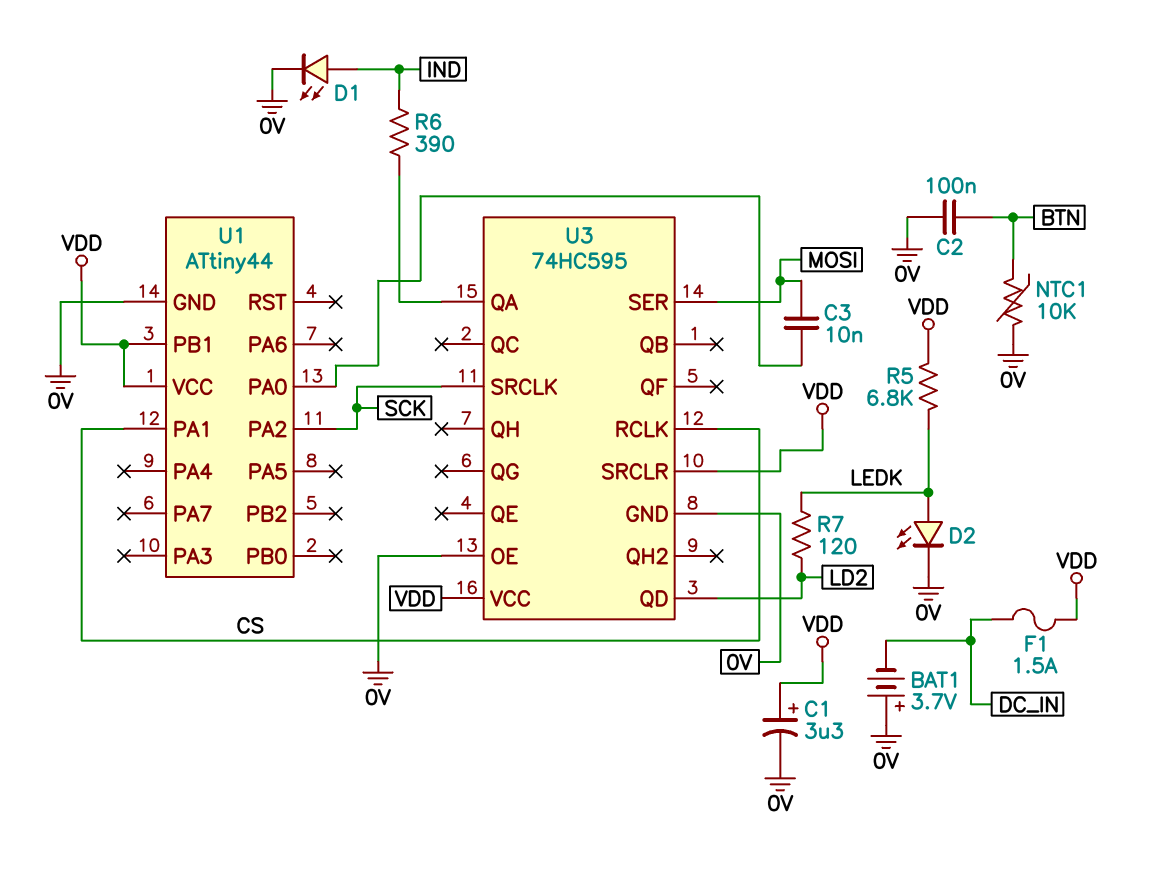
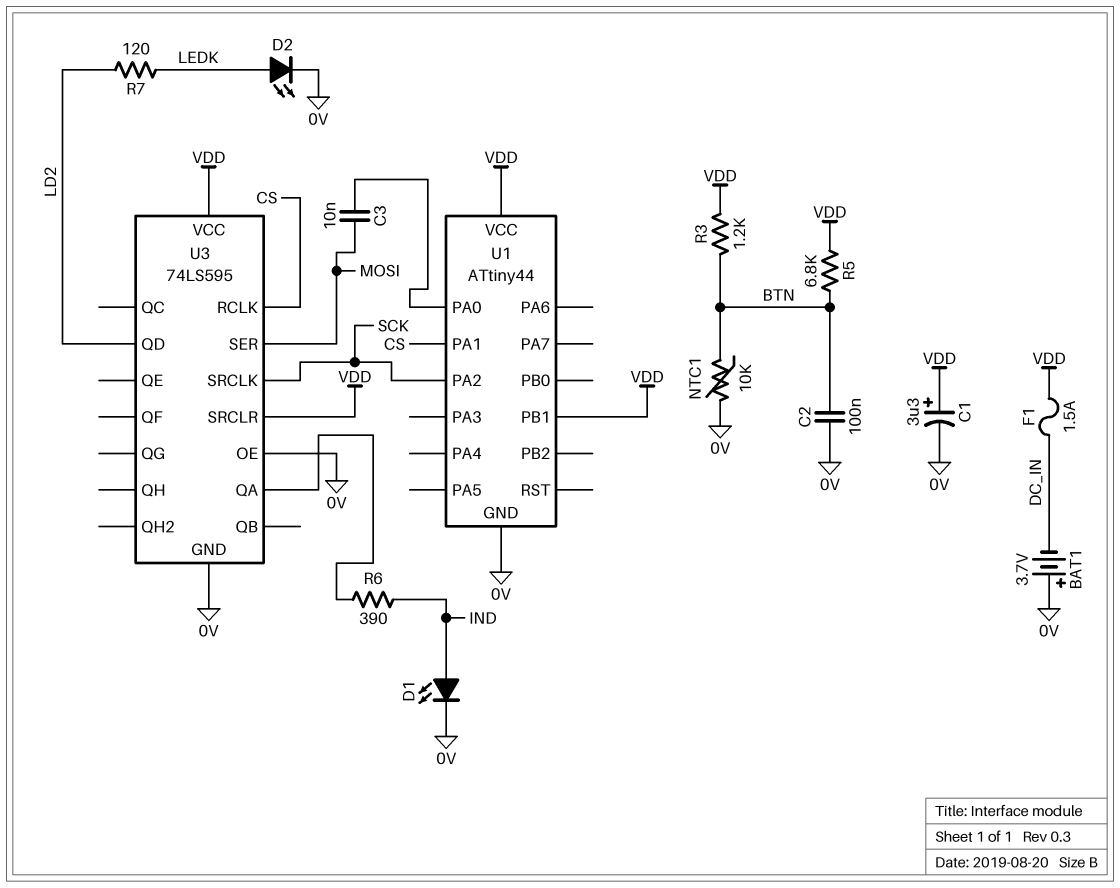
R3: none -> 1.2k (BTN, VDD)
R5: 6.8k (LEDK, VDD) -> 6.8k (BTN, VDD)
U3: 74HC595 -> 74LS595

